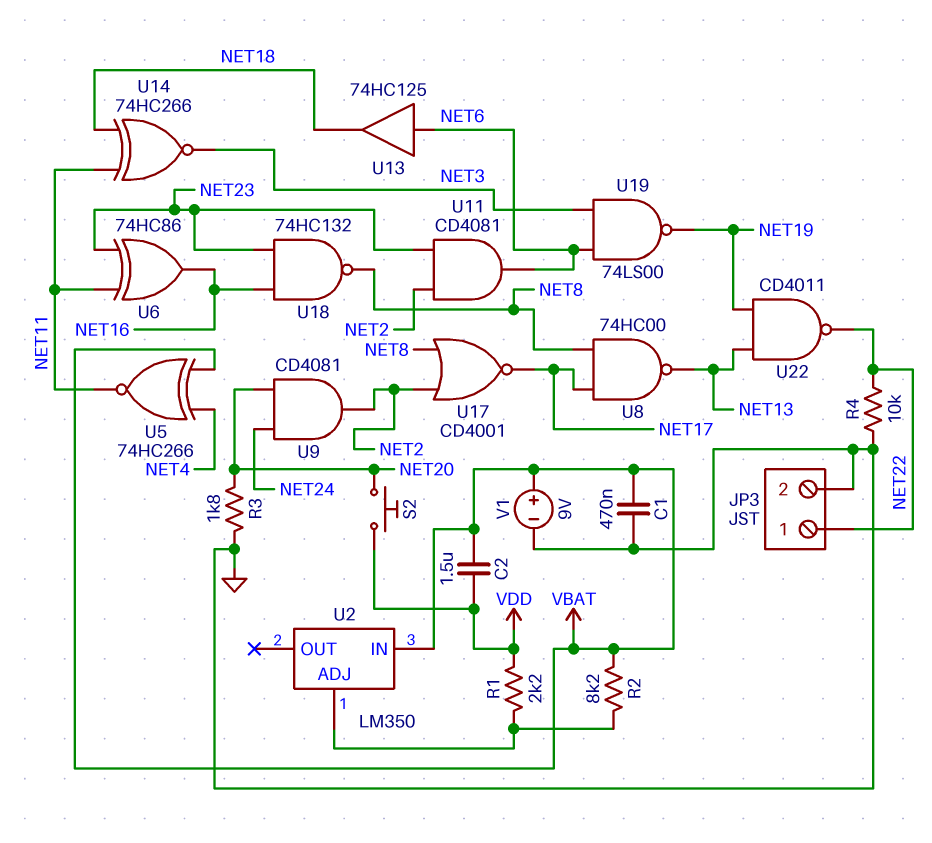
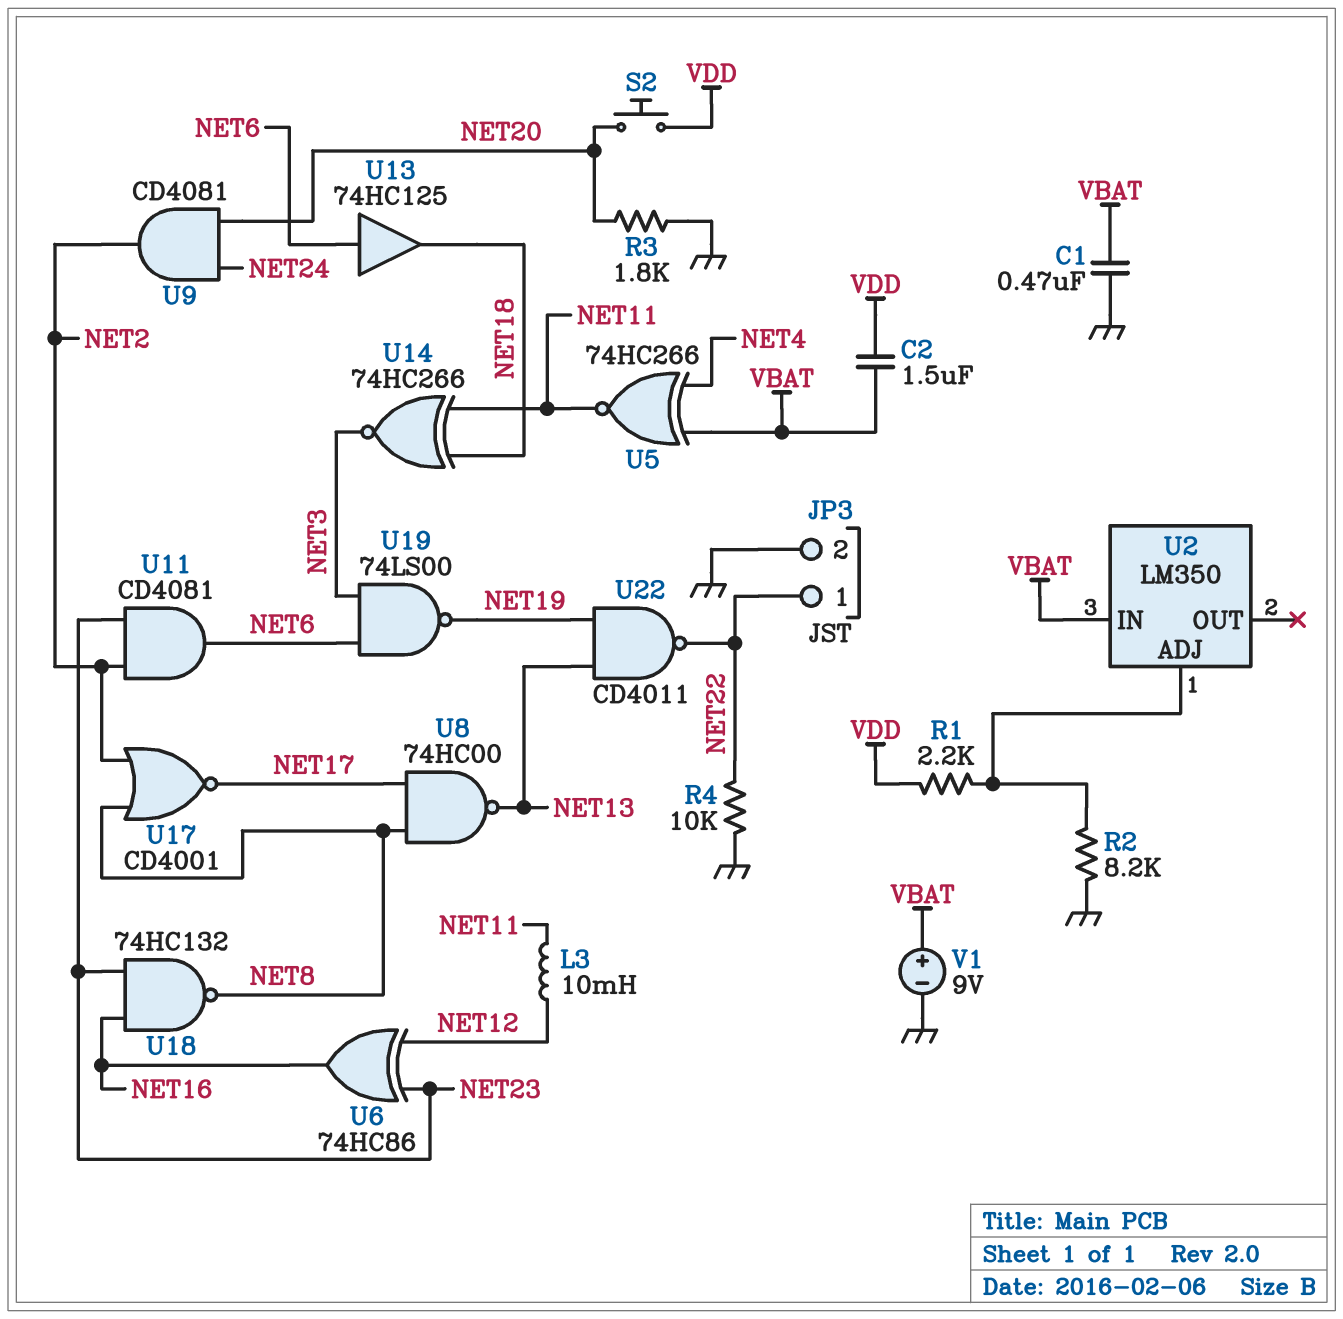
L3: none -> 10mH (NET11, NET12)
R2: 8.2k (U2/ADJ, VBAT) -> 8.2k (GND, U2/ADJ)
U6: XOR 74HC86 (in NET11, in NET23, out NET16) -> XOR 74HC86 (in NET12, in NET23, out NET16)

